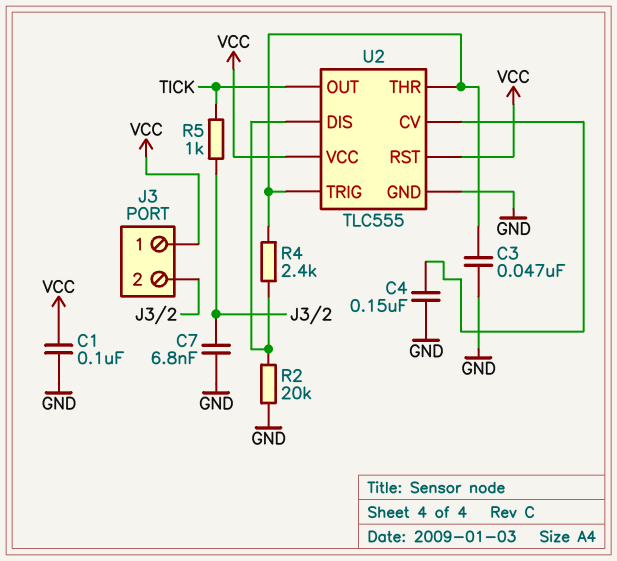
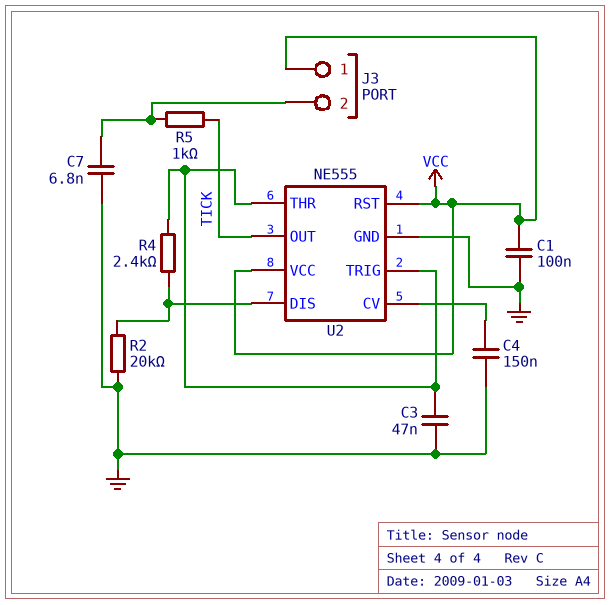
U2: TLC555 -> NE555

